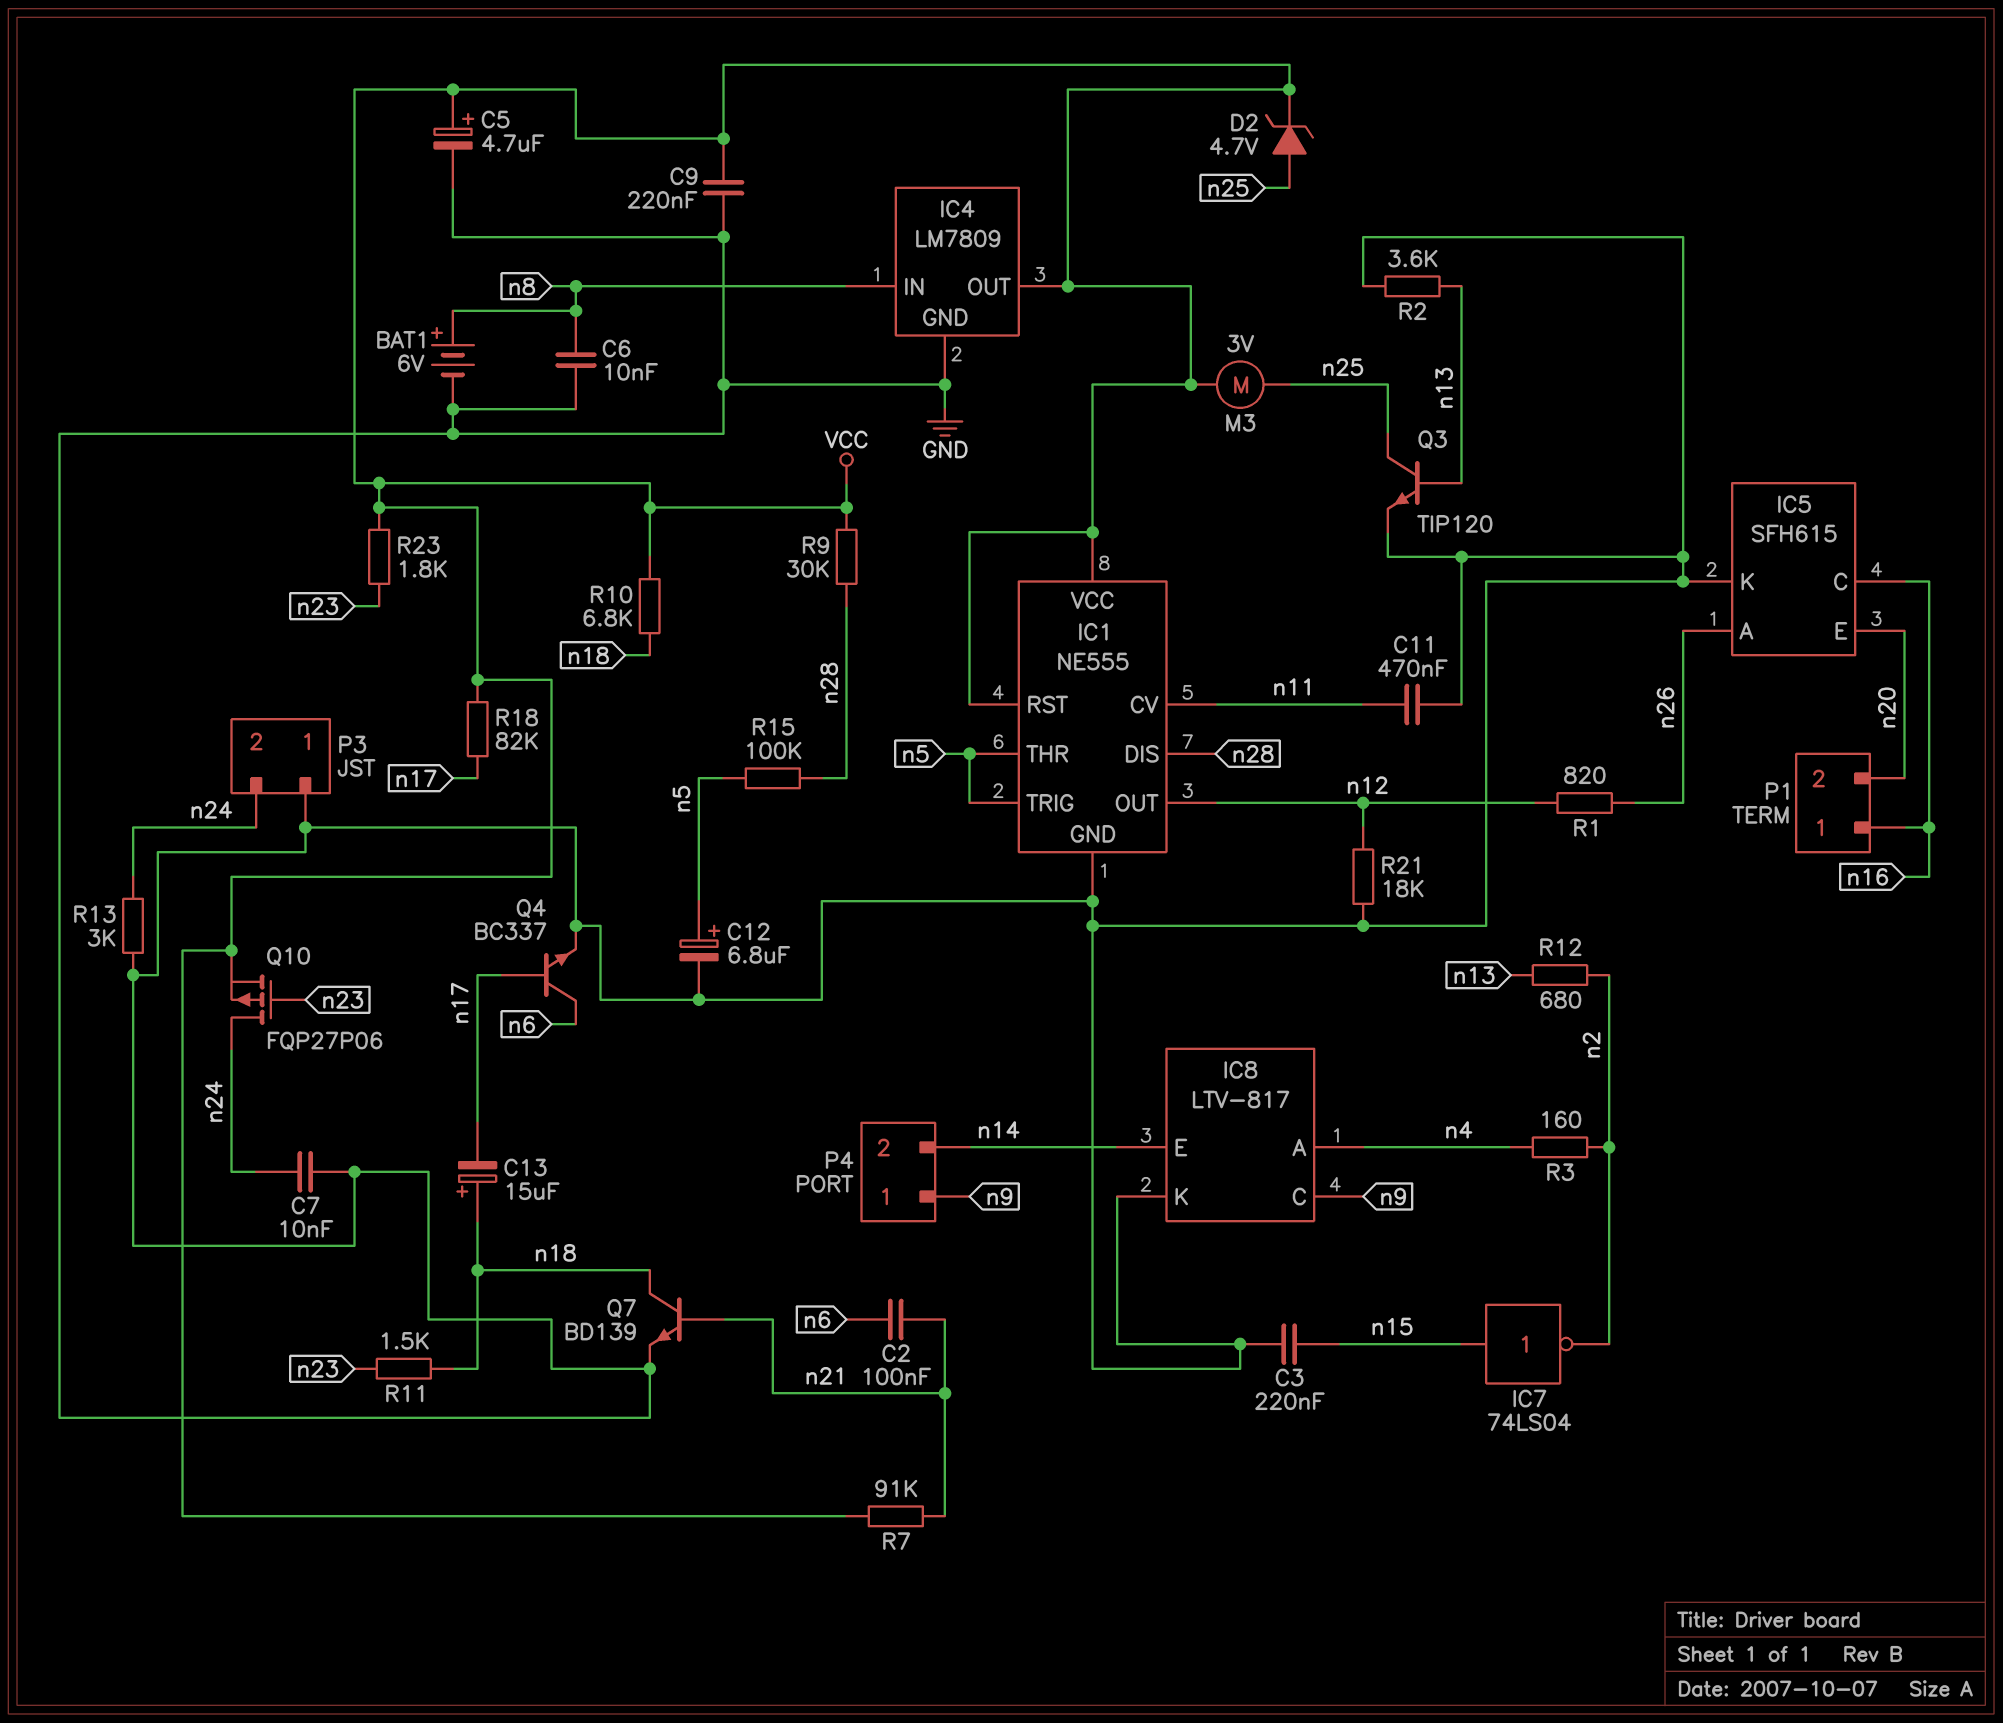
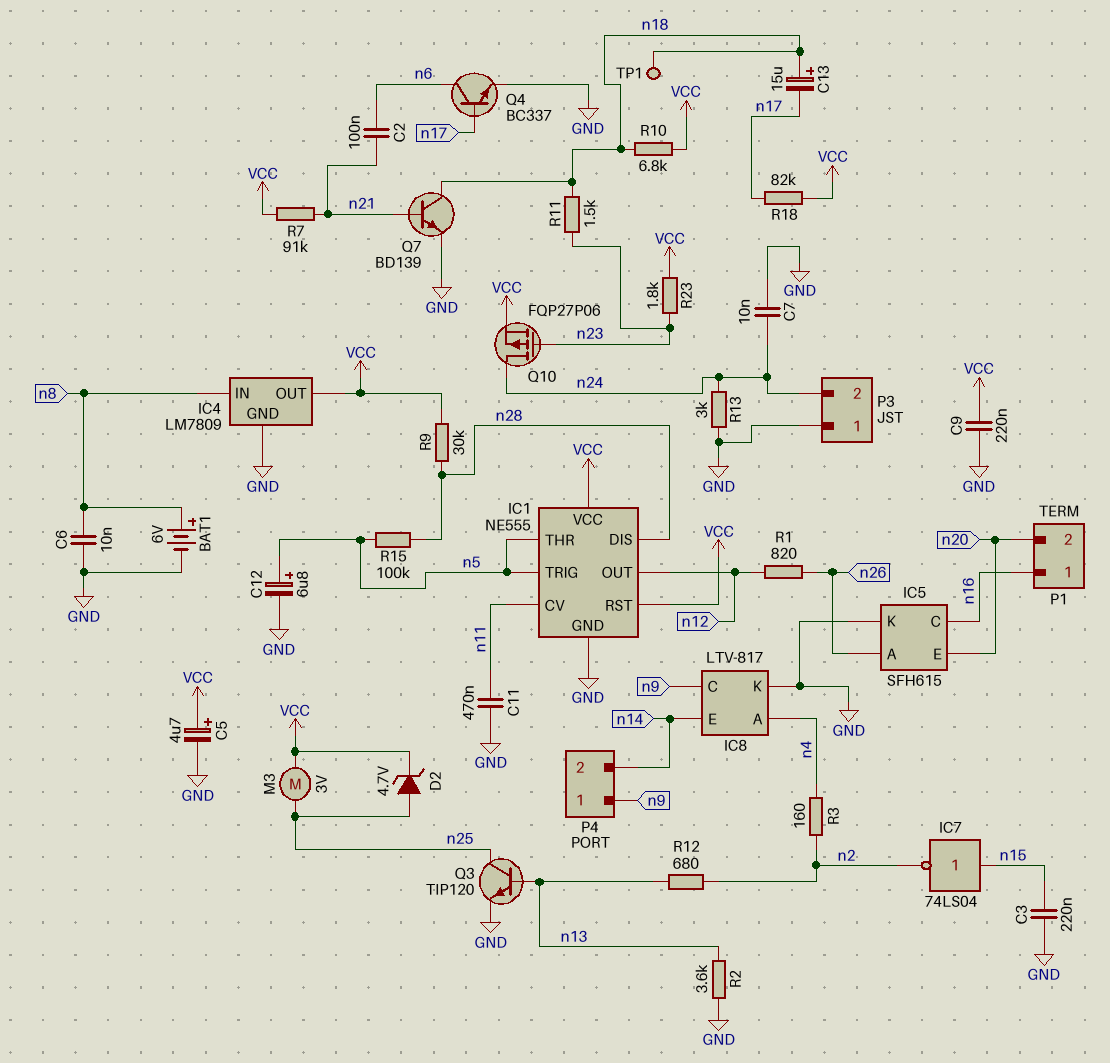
R21: 18k (GND, n12) -> none
TP1: none -> test point (n18)

